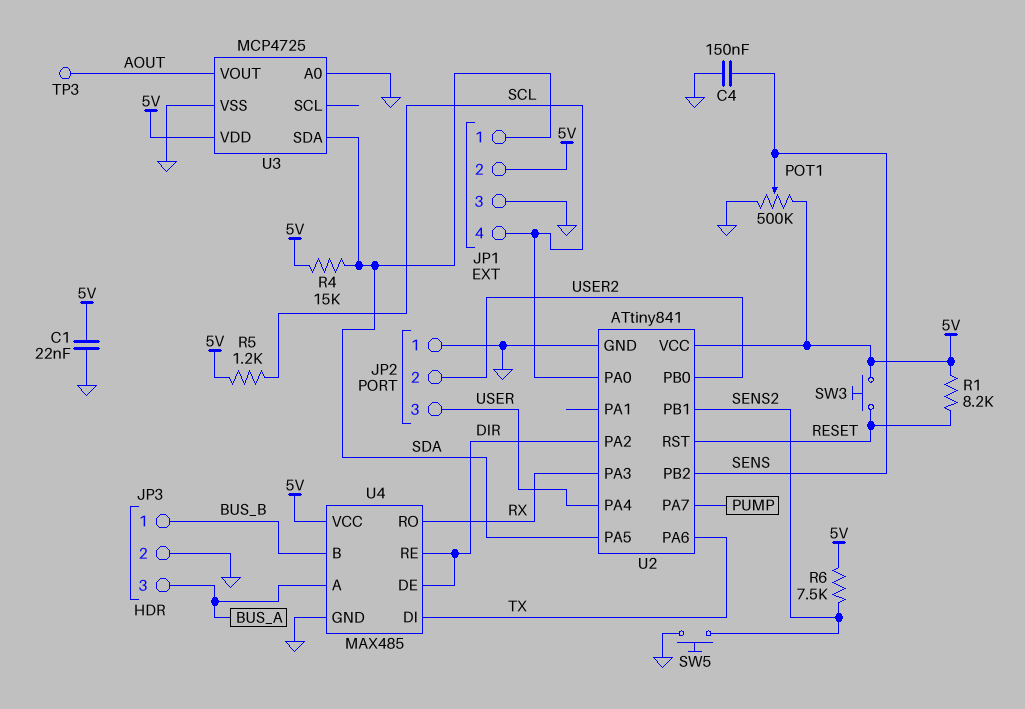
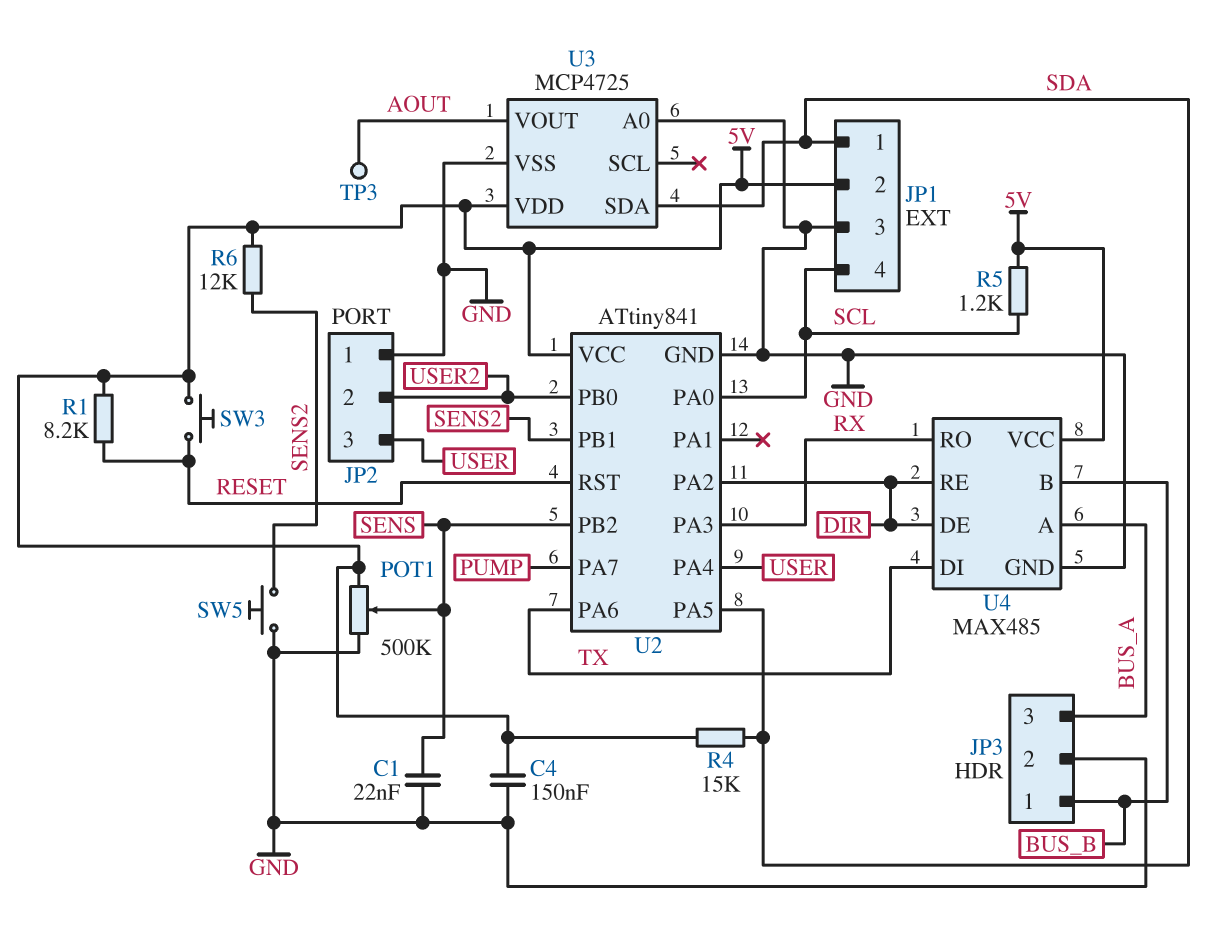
C1: 22nF (5V, GND) -> 22nF (GND, SENS)
C4: 150nF (GND, SENS) -> 150nF (5V, GND)
R6: 7.5k (5V, SENS2) -> 12k (5V, SENS2)

